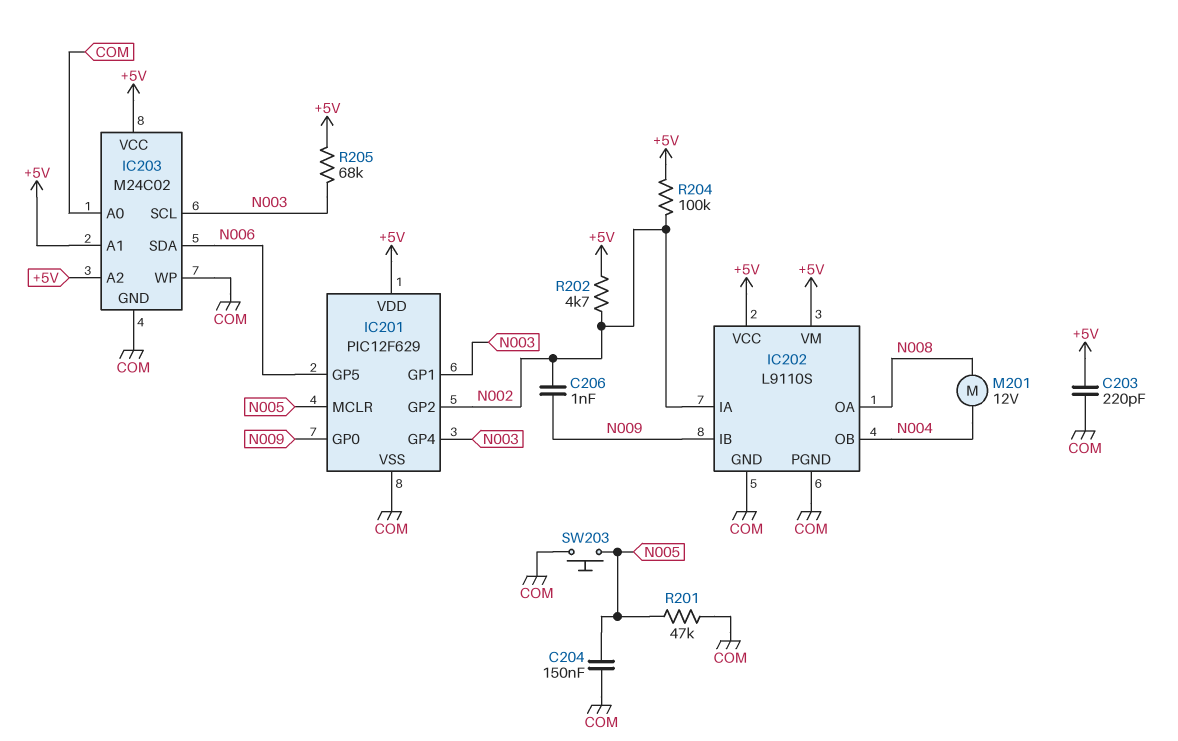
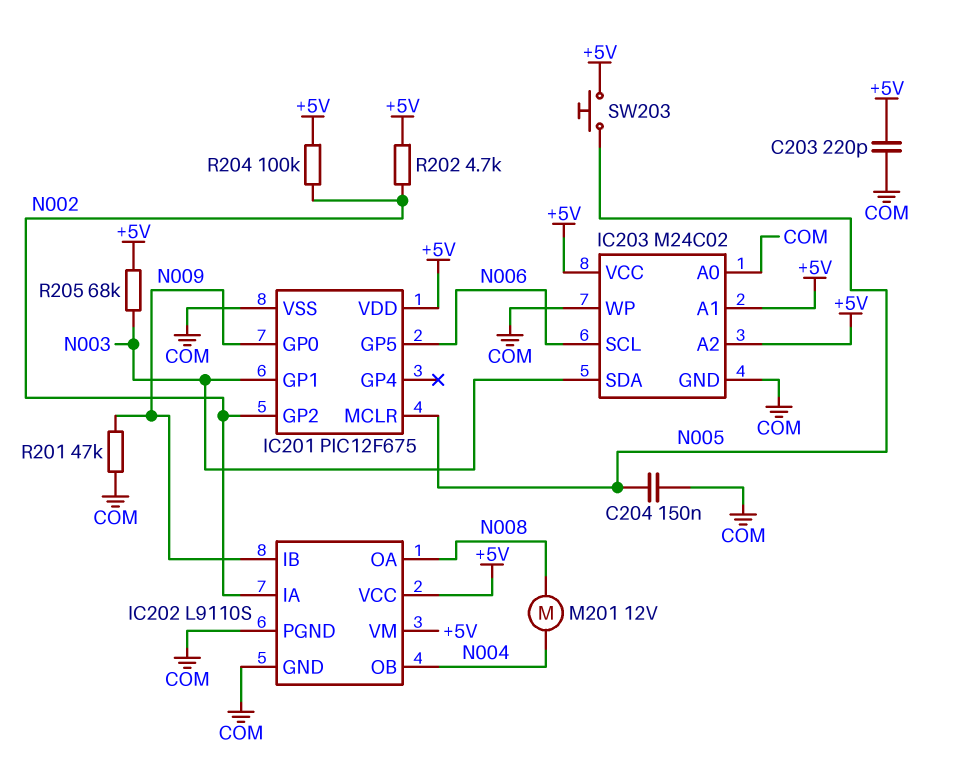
C206: 1nF (N002, N009) -> none
IC201: PIC12F629 -> PIC12F675
IC201 pin GP4: N003 -> none
IC203 pin SCL: N003 -> N006
IC203 pin SDA: N006 -> N003
R201: 47k (COM, N005) -> 47k (COM, N009)
SW203: button (COM, N005) -> button (+5V, N005)

